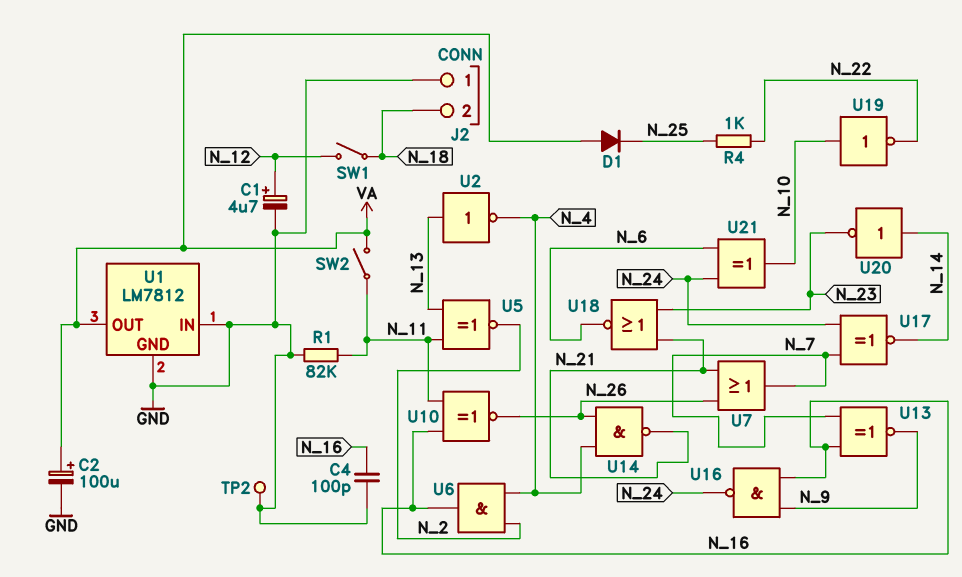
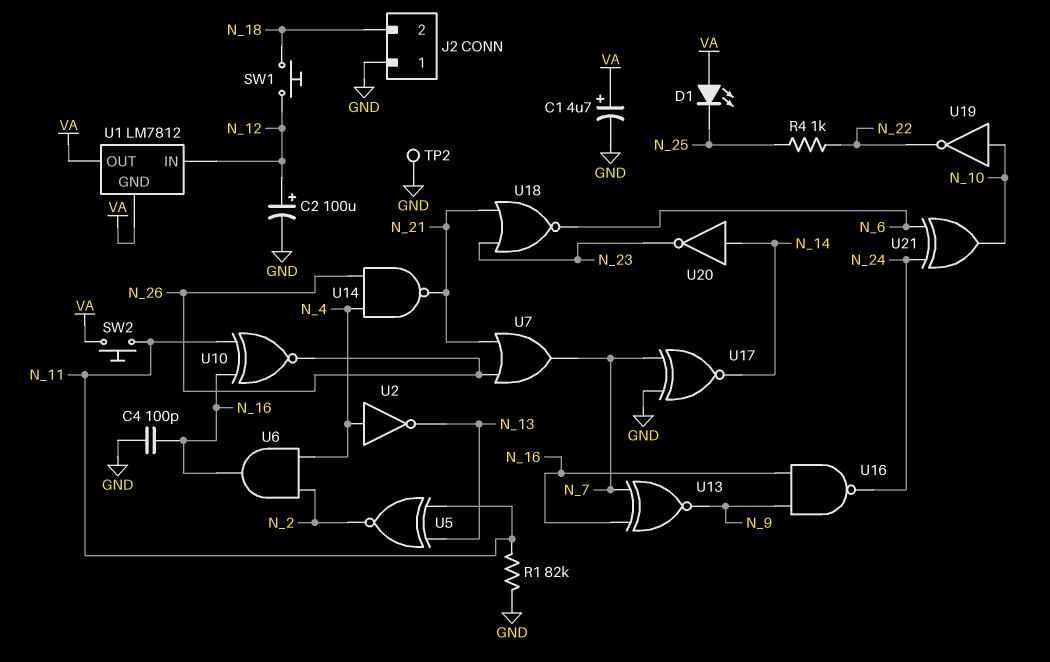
C1: 4.7uF (plus N_12, minus GND) -> 4.7uF (plus VA, minus GND)
C2: 100uF (plus VA, minus GND) -> 100uF (plus N_12, minus GND)
D1: diode (A VA, K N_25) -> LED (A VA, K N_25)
SW1: switch (N_12, N_18) -> button (N_12, N_18)
SW2: switch (N_11, VA) -> button (N_11, VA)
U1 pin GND: GND -> VA
U1 pin IN: GND -> N_12
U2: NOT (in N_13, out N_4) -> NOT (in N_4, out N_13)
U17: XNOR (in N_7, in N_24, out N_14) -> XNOR (in GND, in N_7, out N_14)

